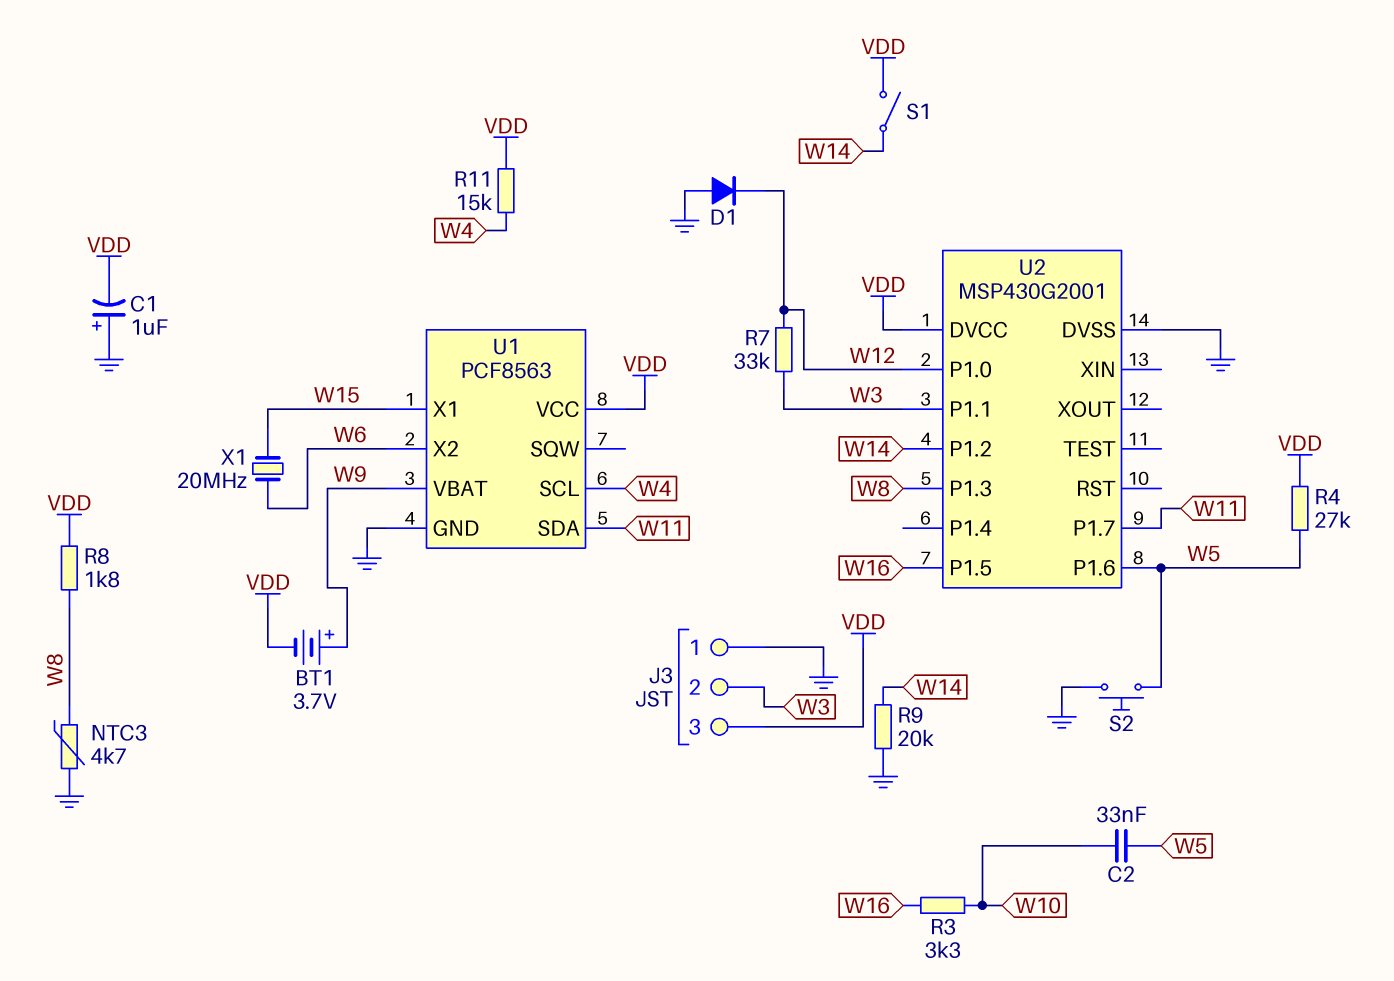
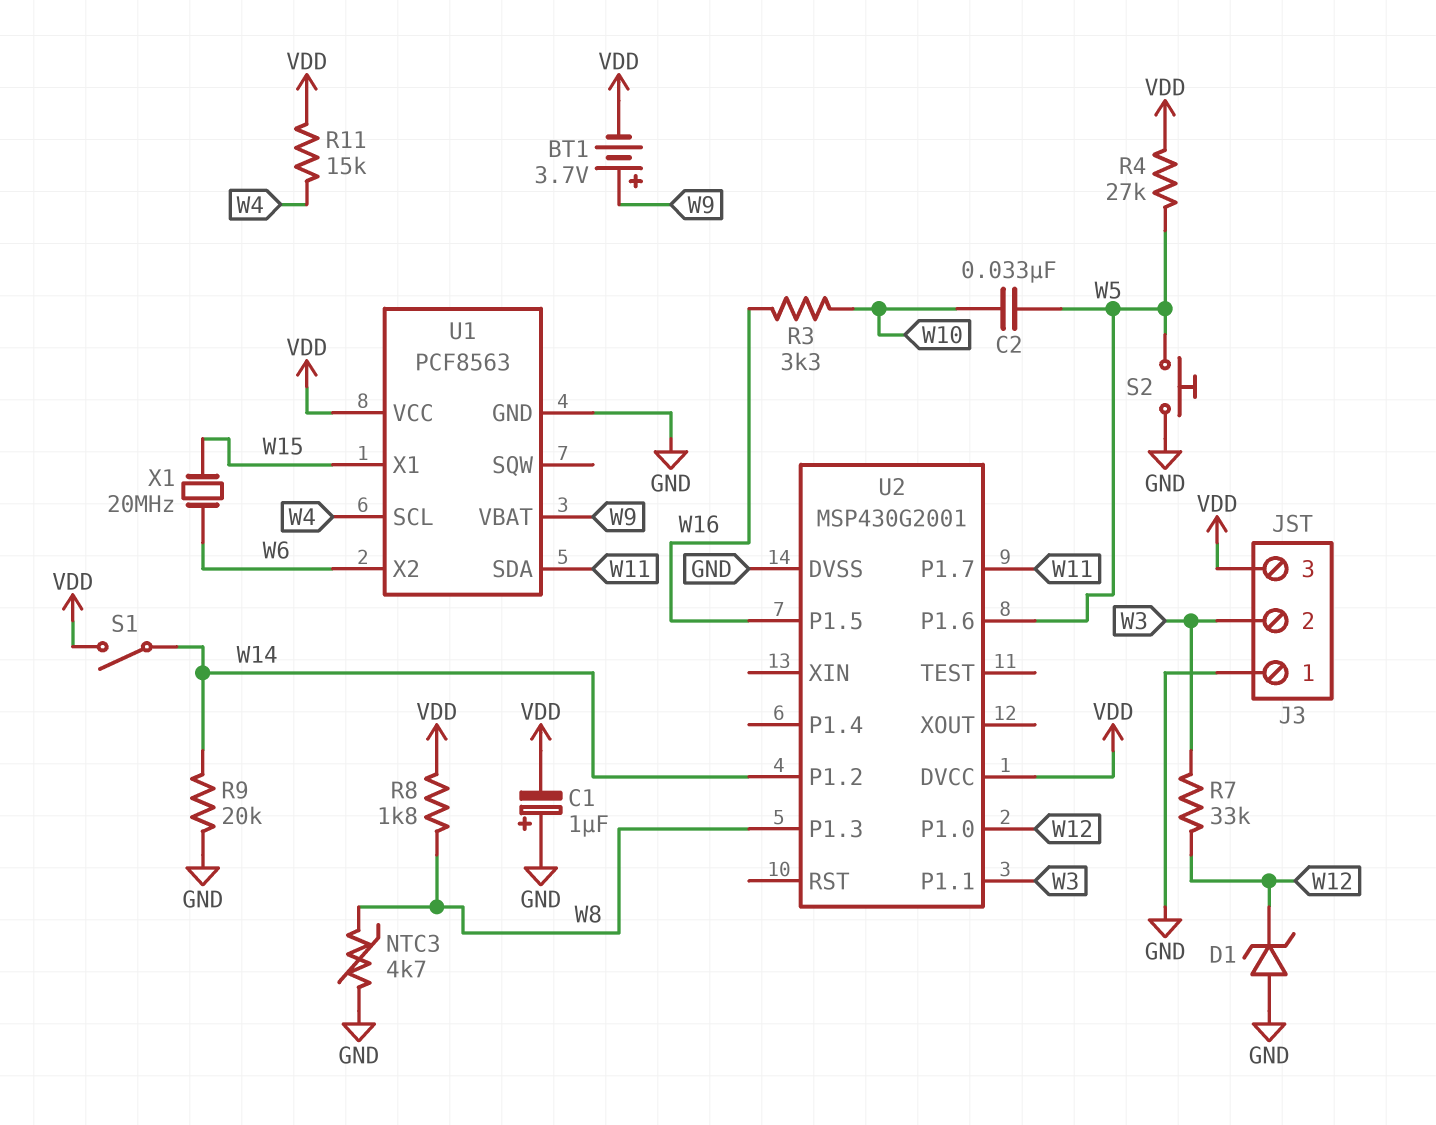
D1: diode (A GND, K W12) -> zener (A GND, K W12)

